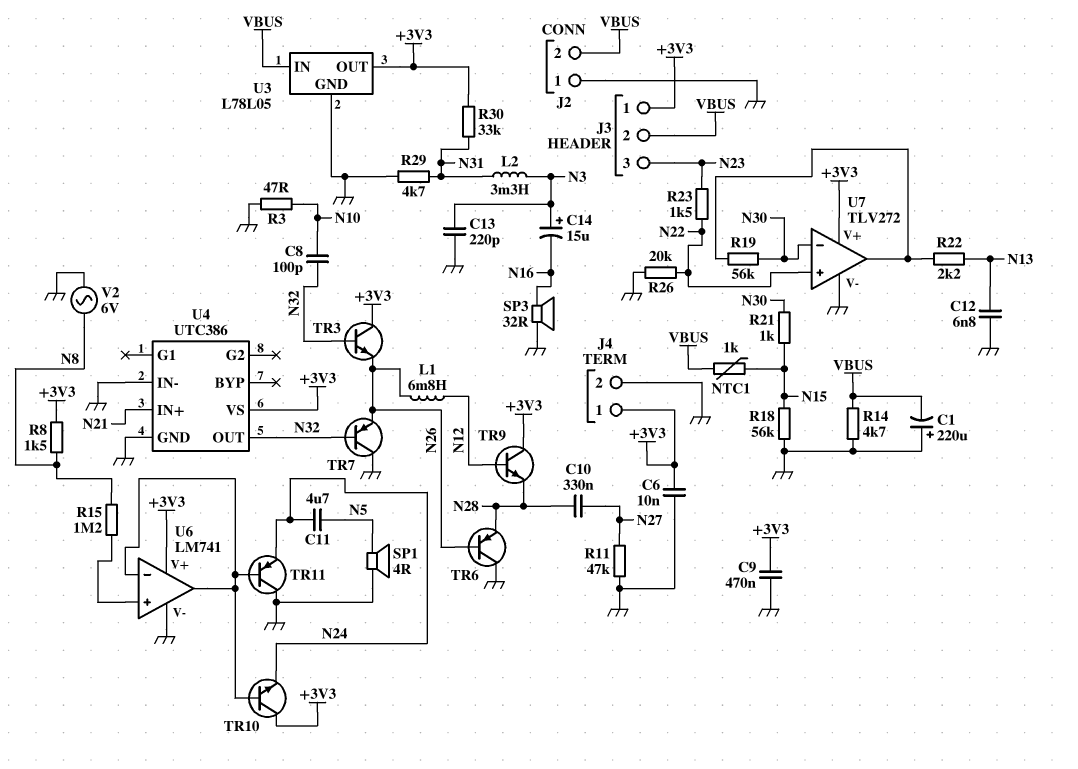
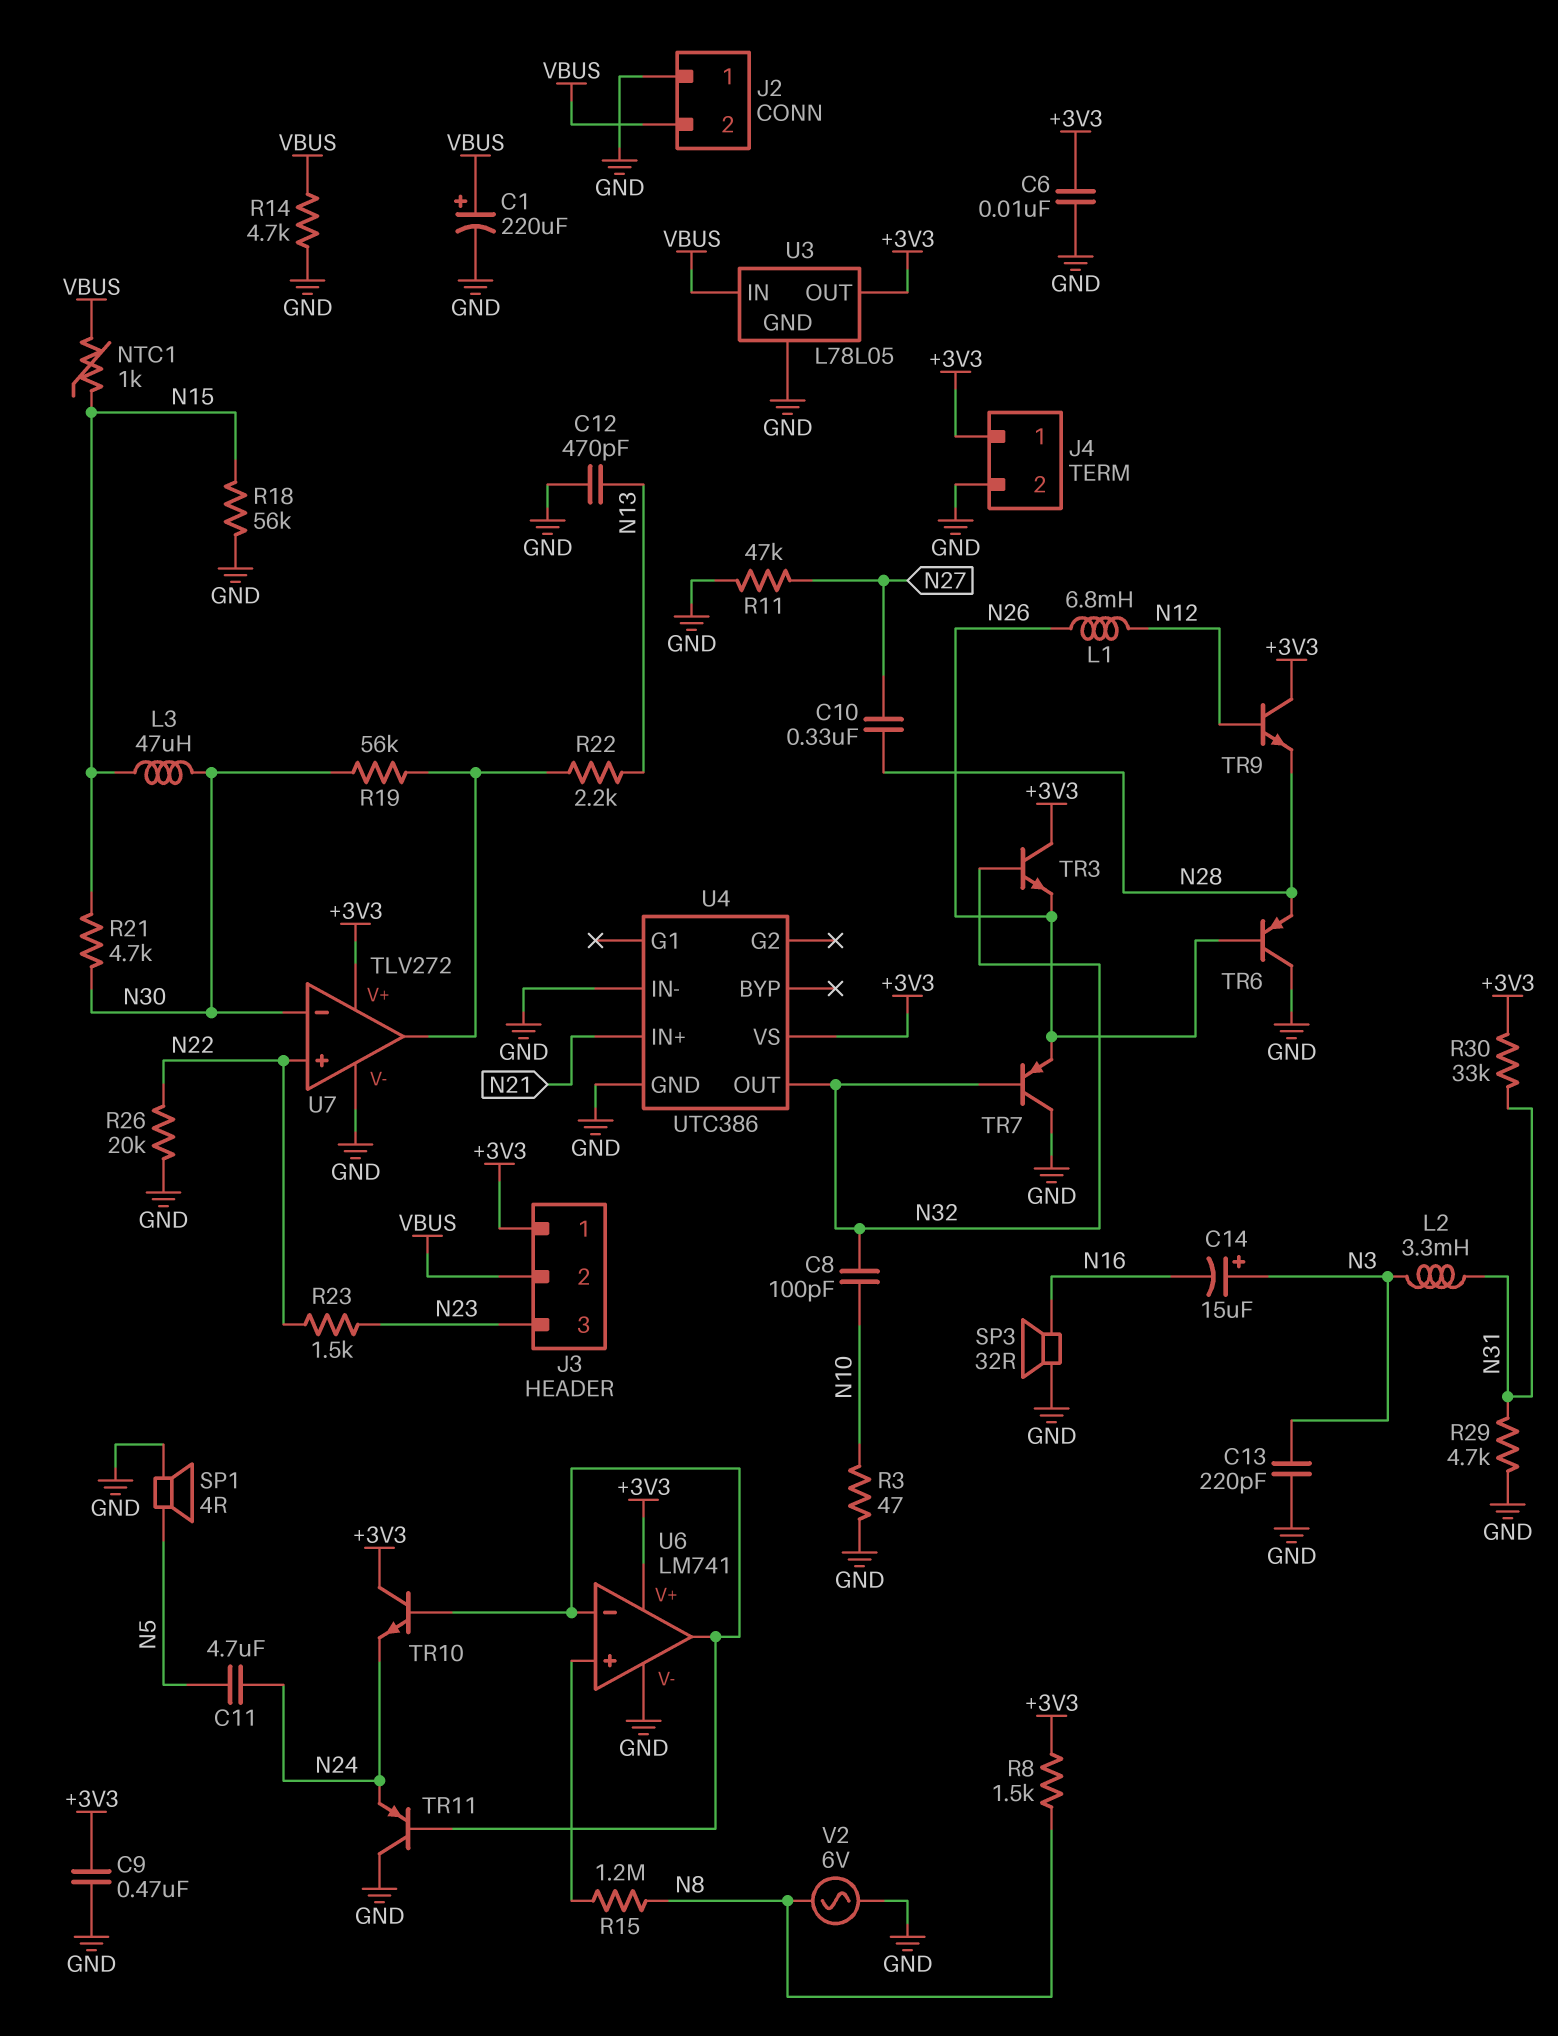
C1: 220uF (plus GND, minus VBUS) -> 220uF (plus VBUS, minus GND)
C12: 6.8nF (GND, N13) -> 470pF (GND, N13)
L3: none -> 47uH (N15, N30)
R21: 1k (N15, N30) -> 4.7k (N15, N30)

